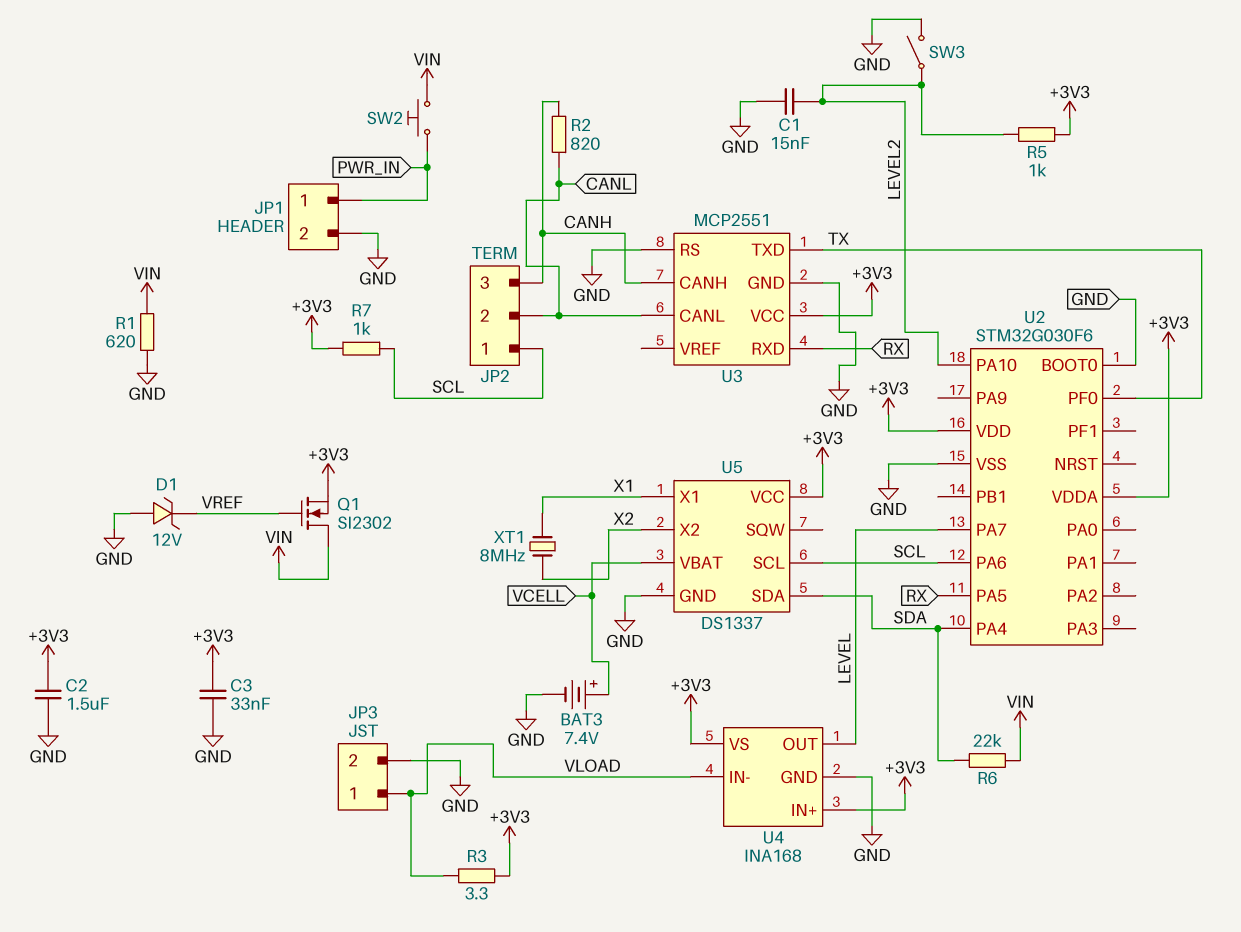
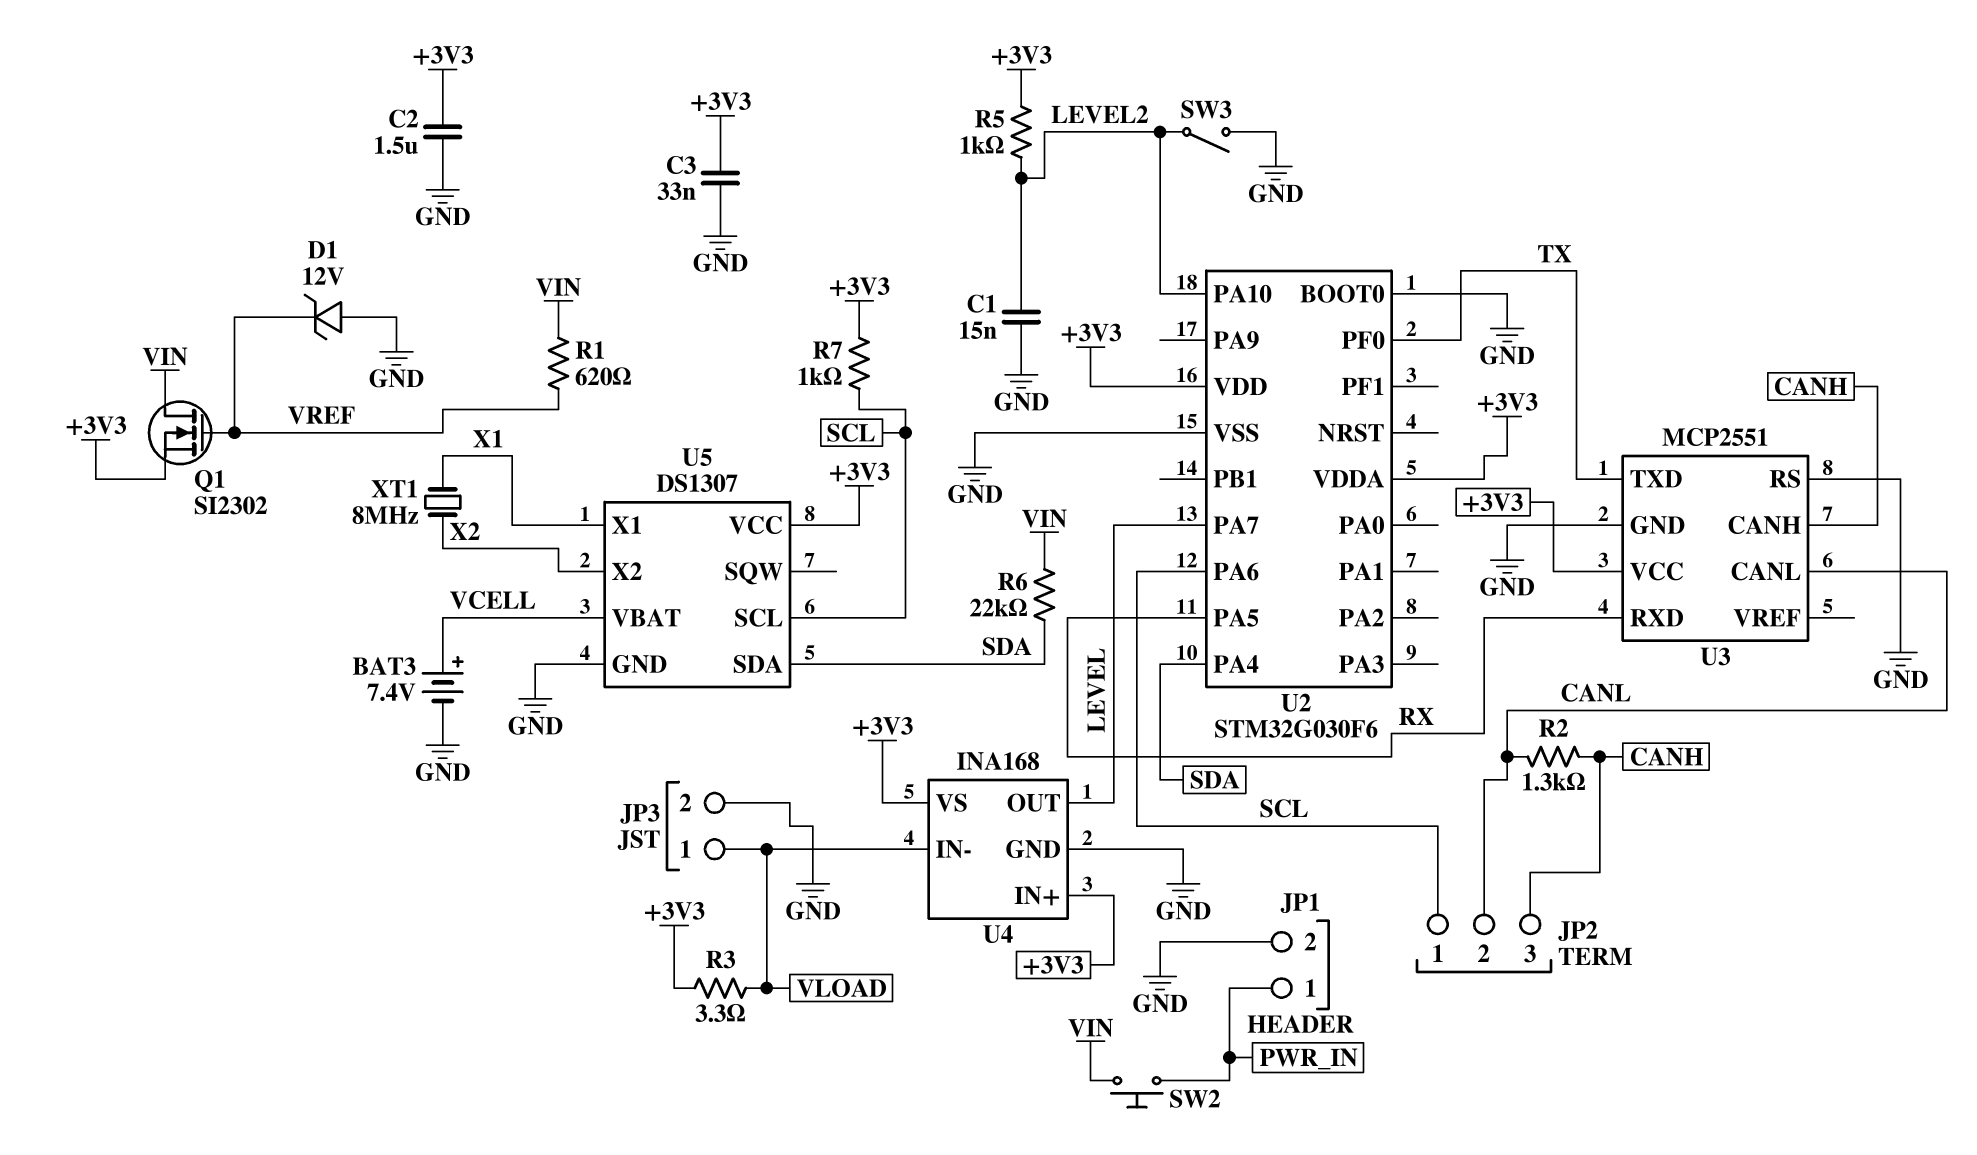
R1: 620 (GND, VIN) -> 620 (VIN, VREF)
R2: 820 (CANH, CANL) -> 1.3k (CANH, CANL)
U5: DS1337 -> DS1307

